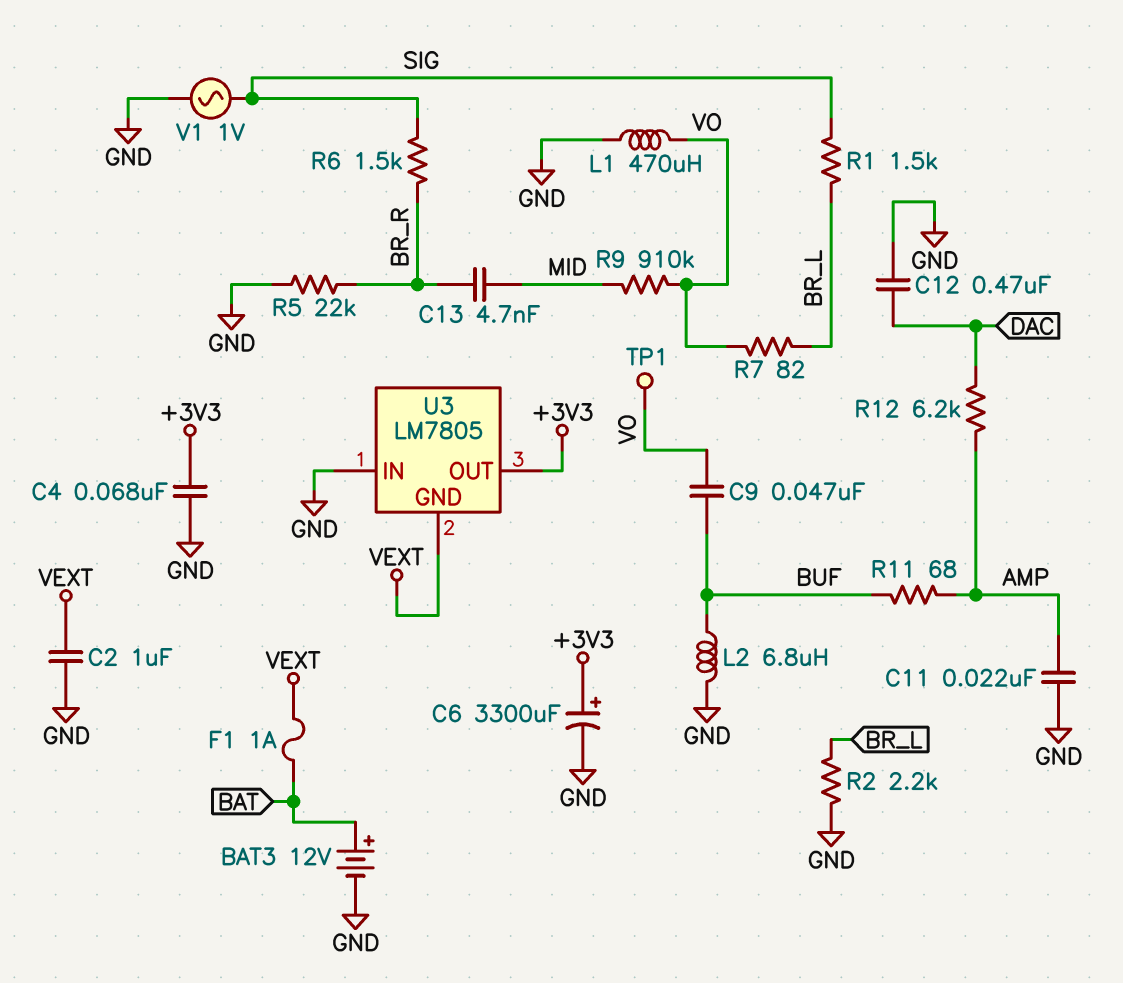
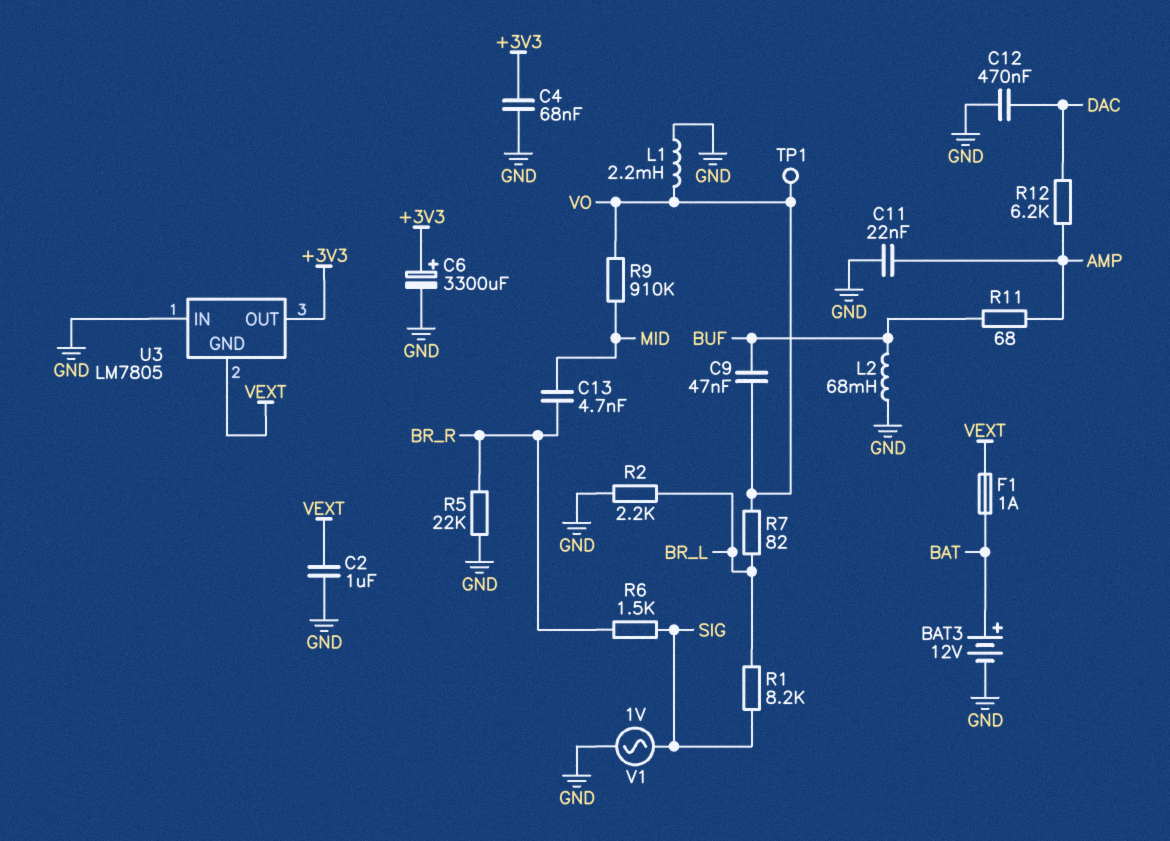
L1: 470uH (GND, VO) -> 2.2mH (GND, VO)
L2: 6.8uH (BUF, GND) -> 68mH (BUF, GND)
R1: 1.5k (BR_L, SIG) -> 8.2k (BR_L, SIG)

